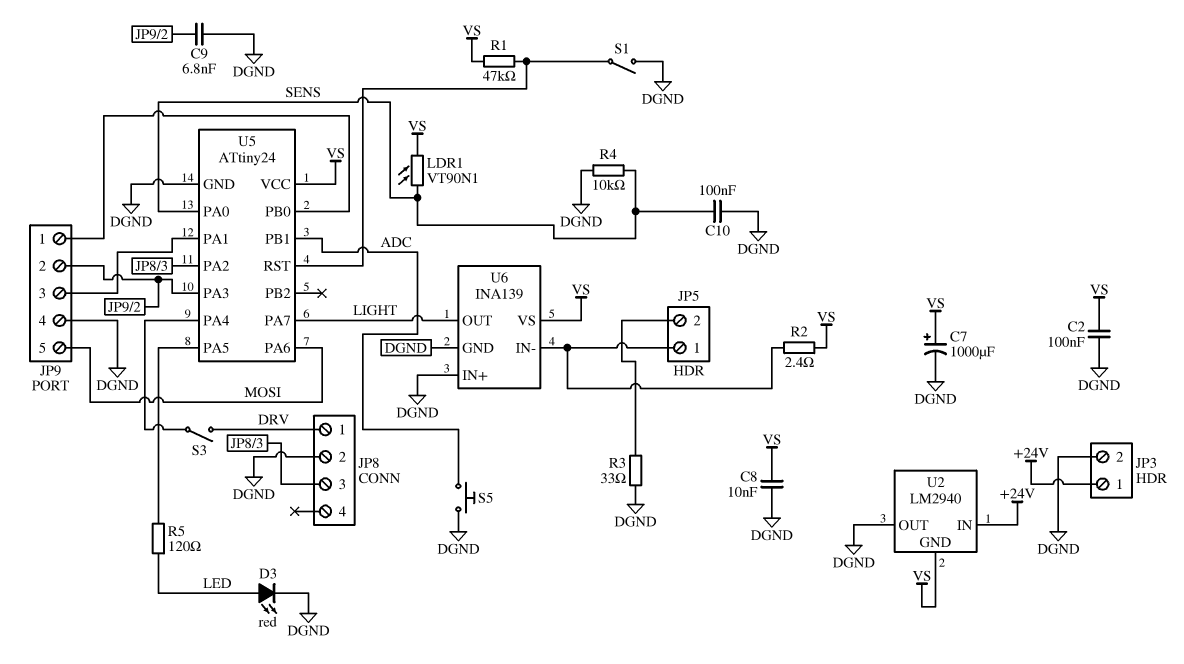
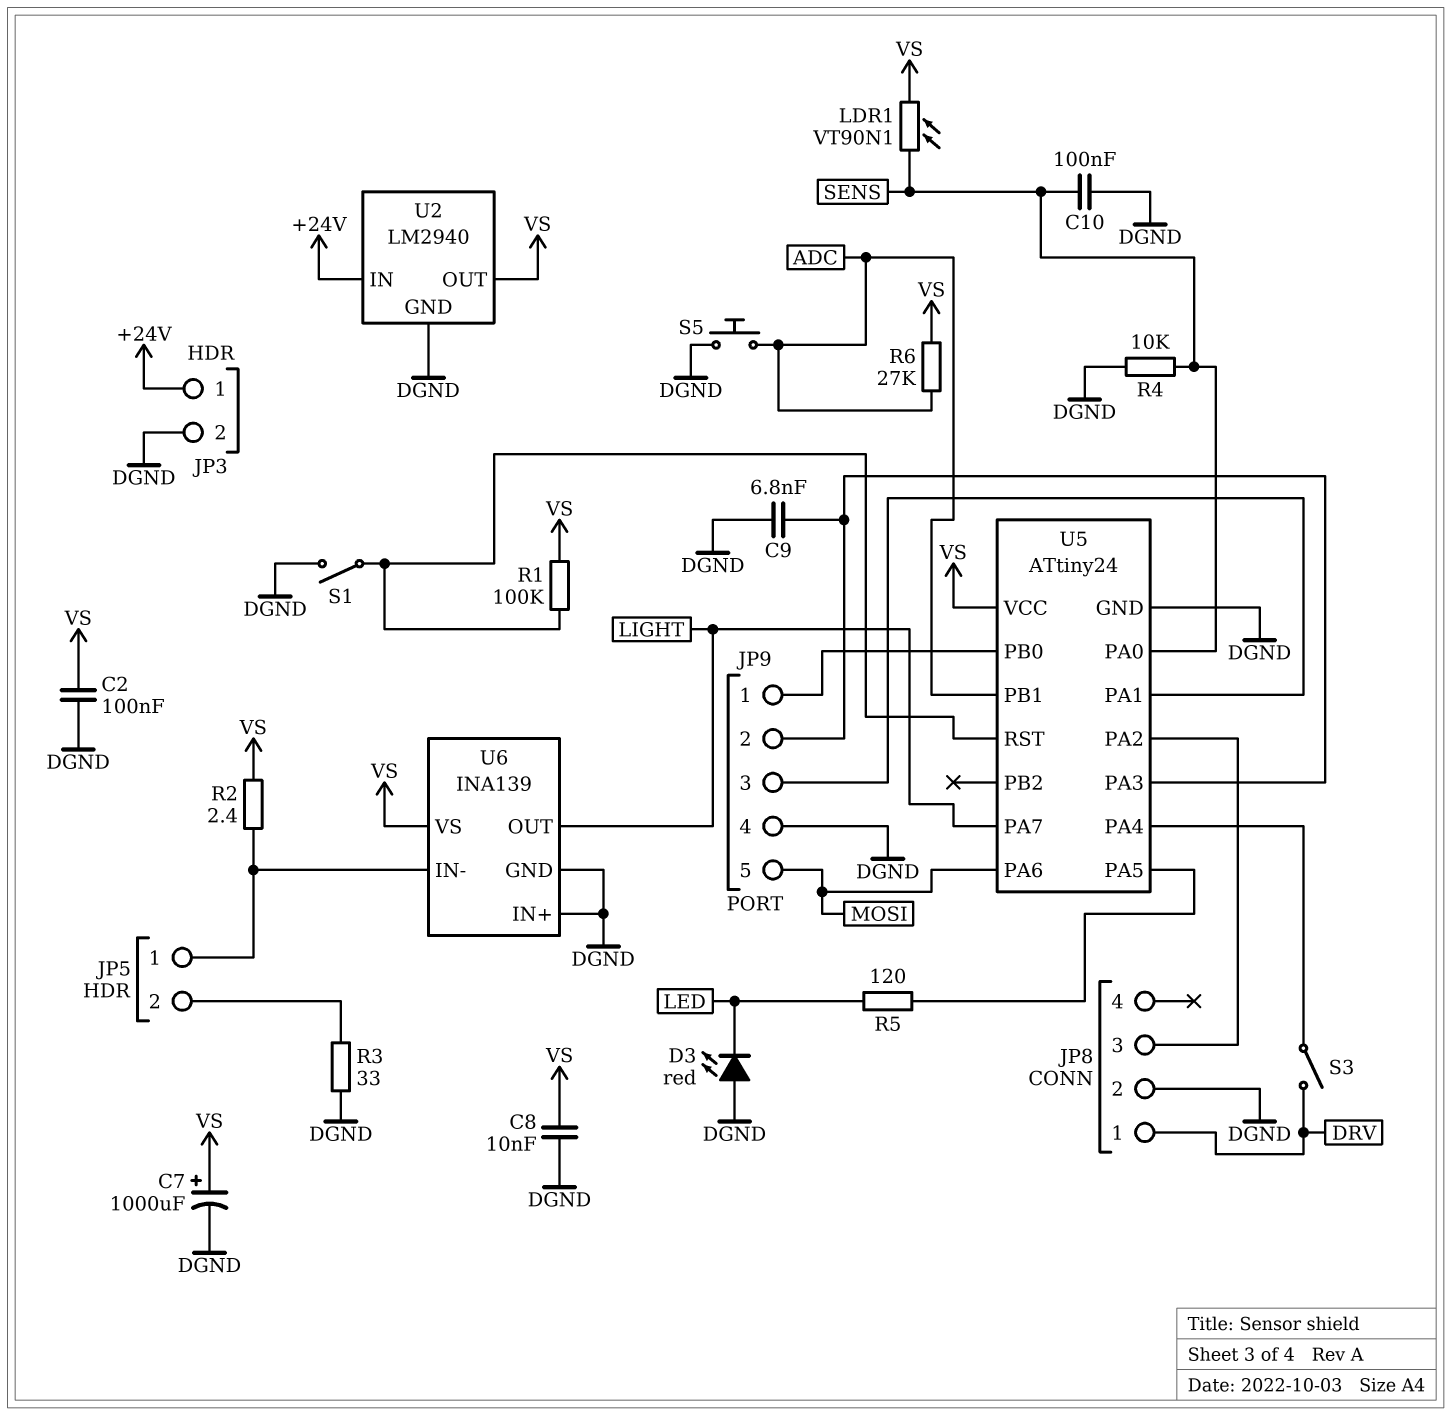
D3: LED red (A LED, K DGND) -> LED red (A DGND, K LED)
R1: 47k (U5/RST, VS) -> 100k (U5/RST, VS)
R6: none -> 27k (ADC, VS)
U2 pin GND: VS -> DGND
U2 pin OUT: DGND -> VS

